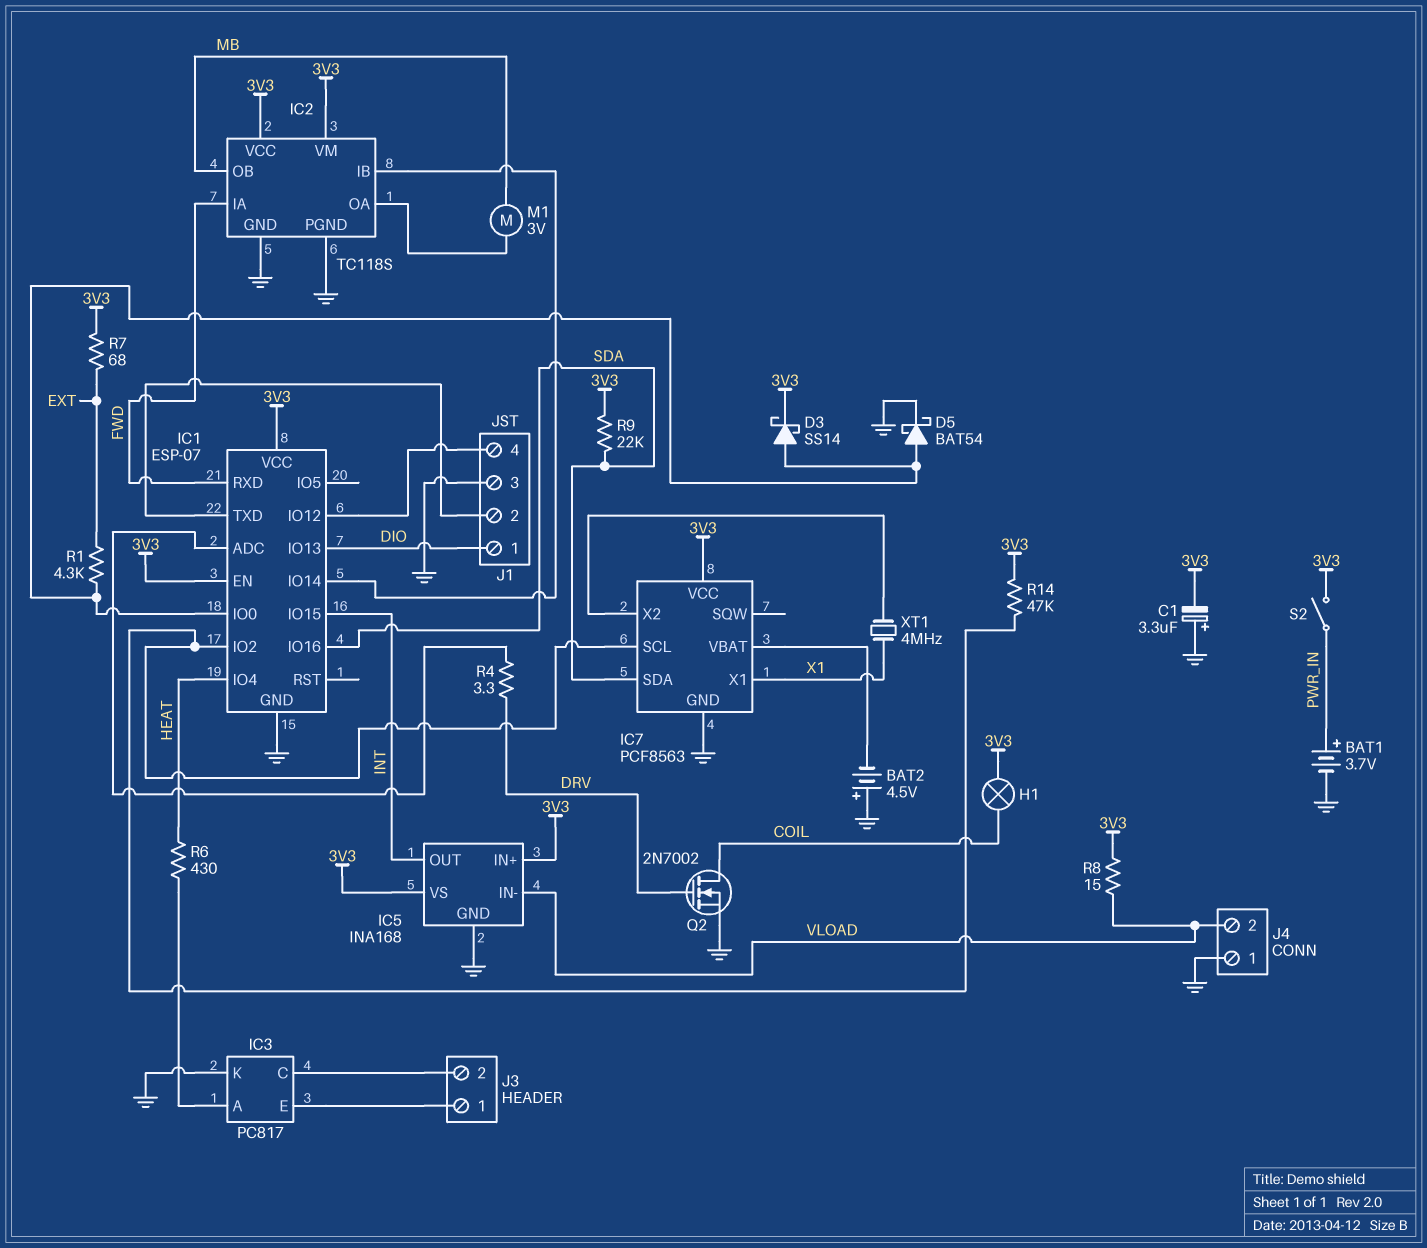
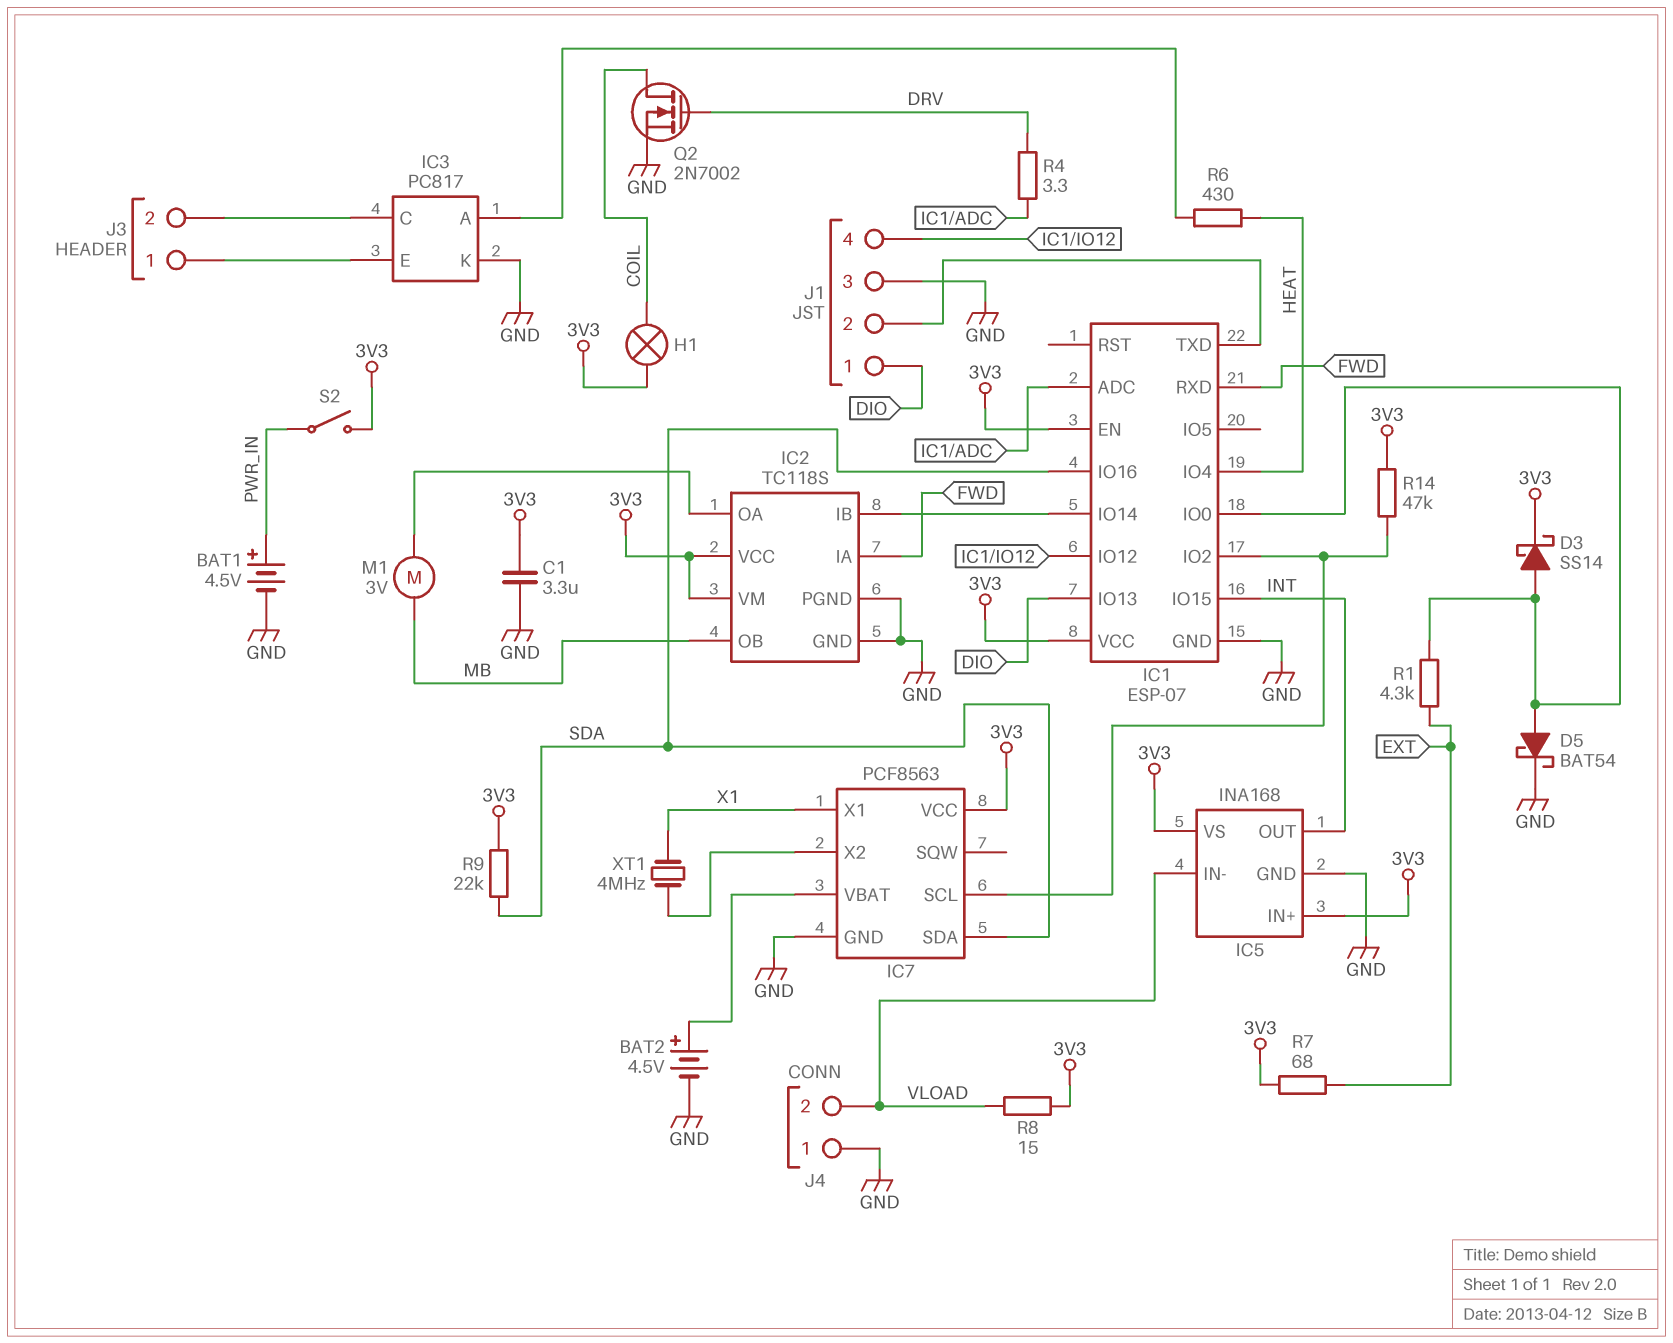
BAT1: 3.7V (plus PWR_IN, minus GND) -> 4.5V (plus PWR_IN, minus GND)
BAT2: 4.5V (plus GND, minus IC7/VBAT) -> 4.5V (plus IC7/VBAT, minus GND)
C1: 3.3uF (plus GND, minus 3V3) -> 3.3uF (3V3, GND)

